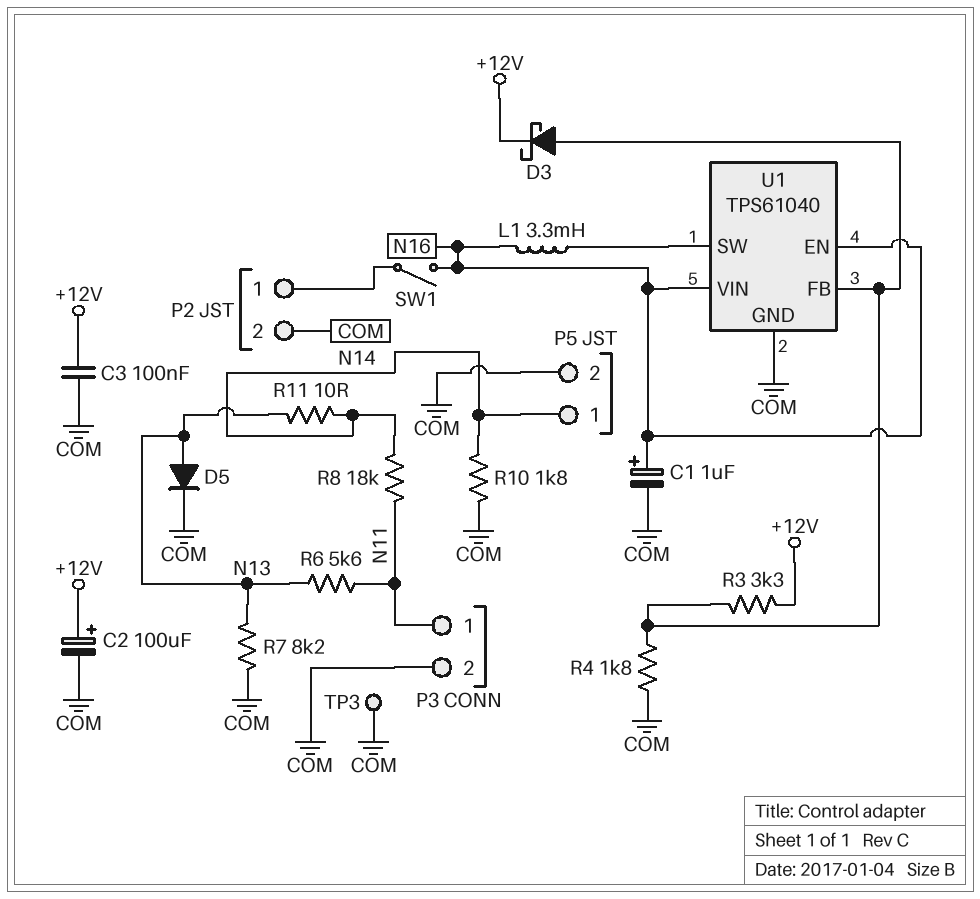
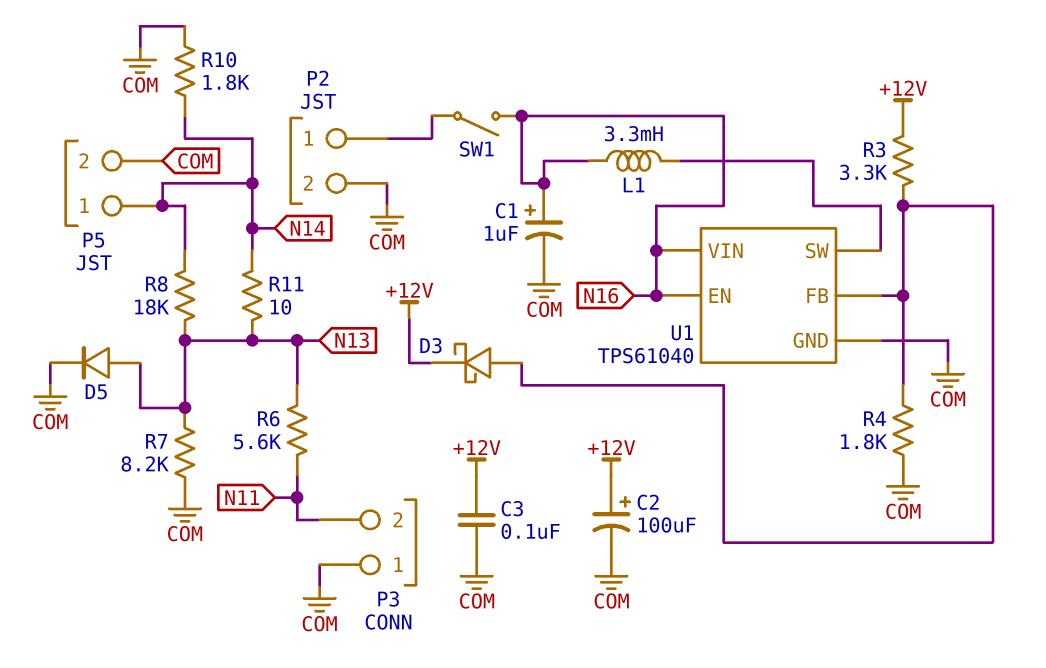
P3 pin 1: N11 -> COM
P3 pin 2: COM -> N11
R8: 18k (N11, N14) -> 18k (N13, N14)
TP3: test point (COM) -> none

